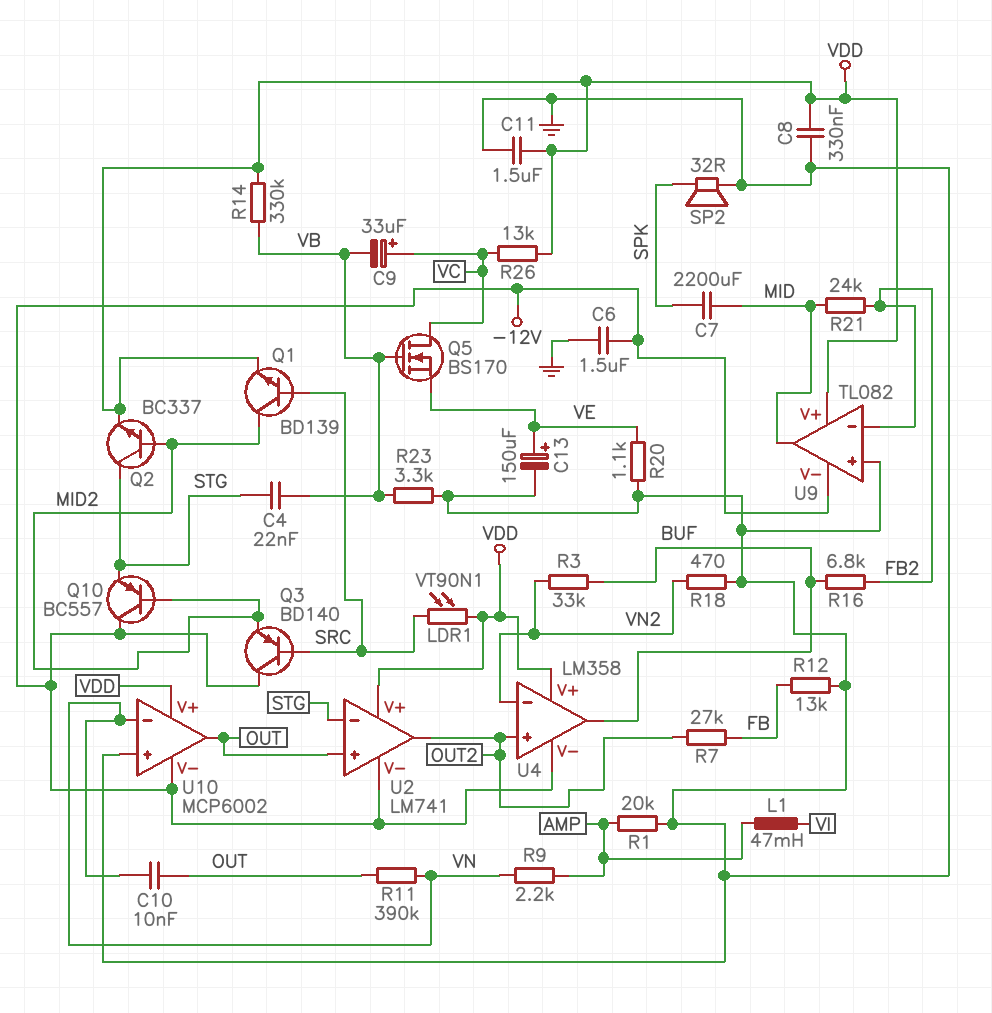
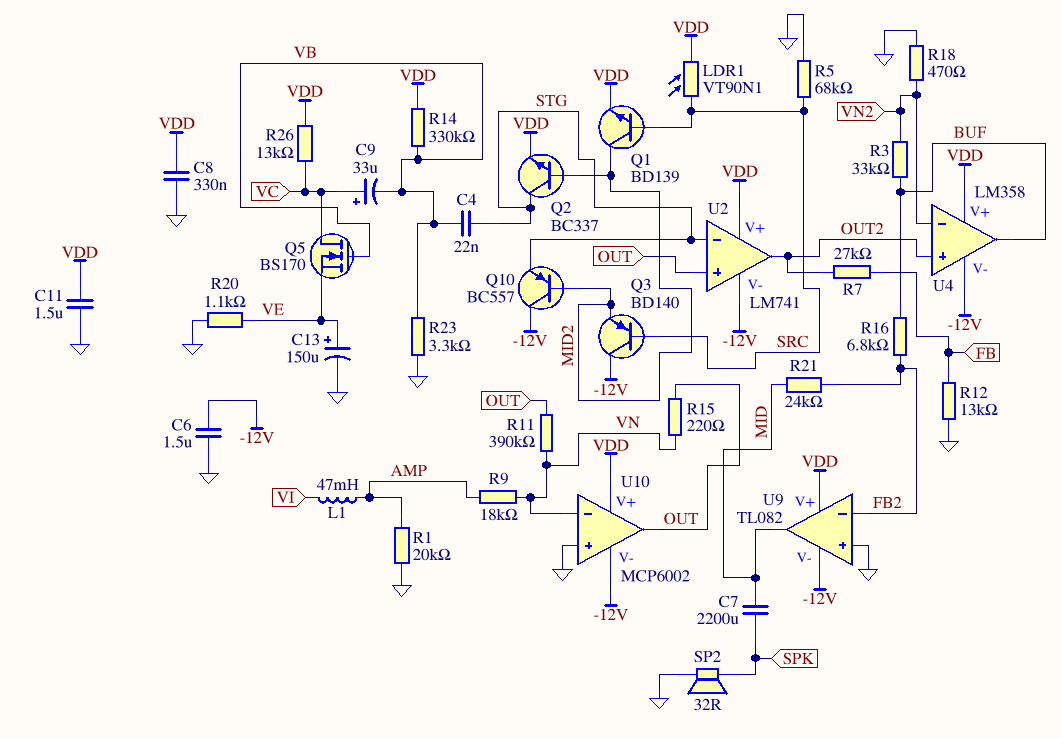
C10: 10nF (OUT, VN) -> none
R5: none -> 68k (GND, SRC)
R9: 2.2k (AMP, VN) -> 18k (AMP, VN)
R15: none -> 220 (OUT, VN)

